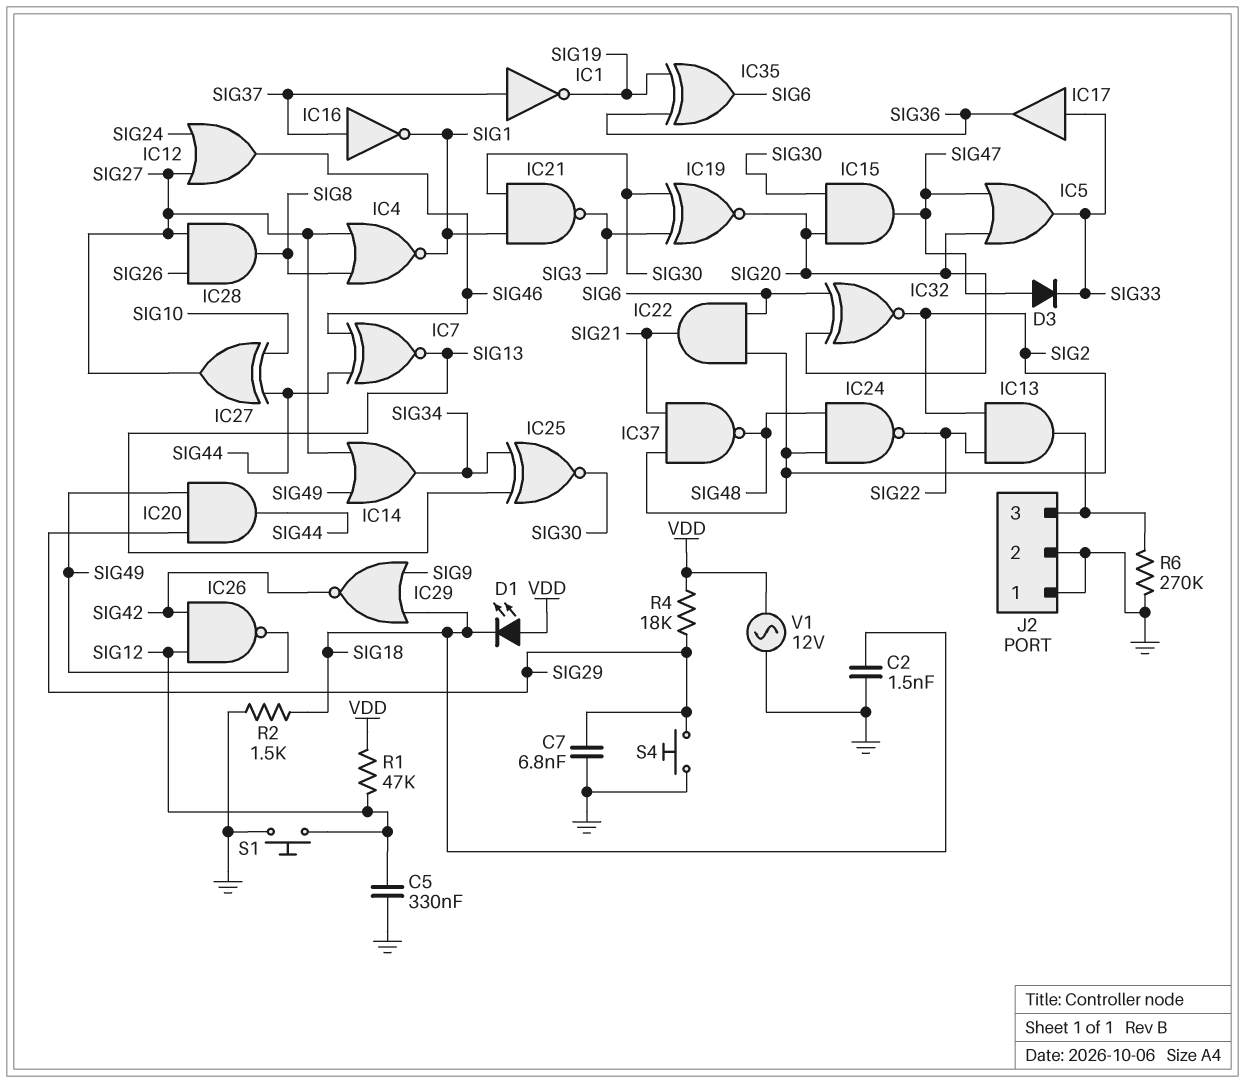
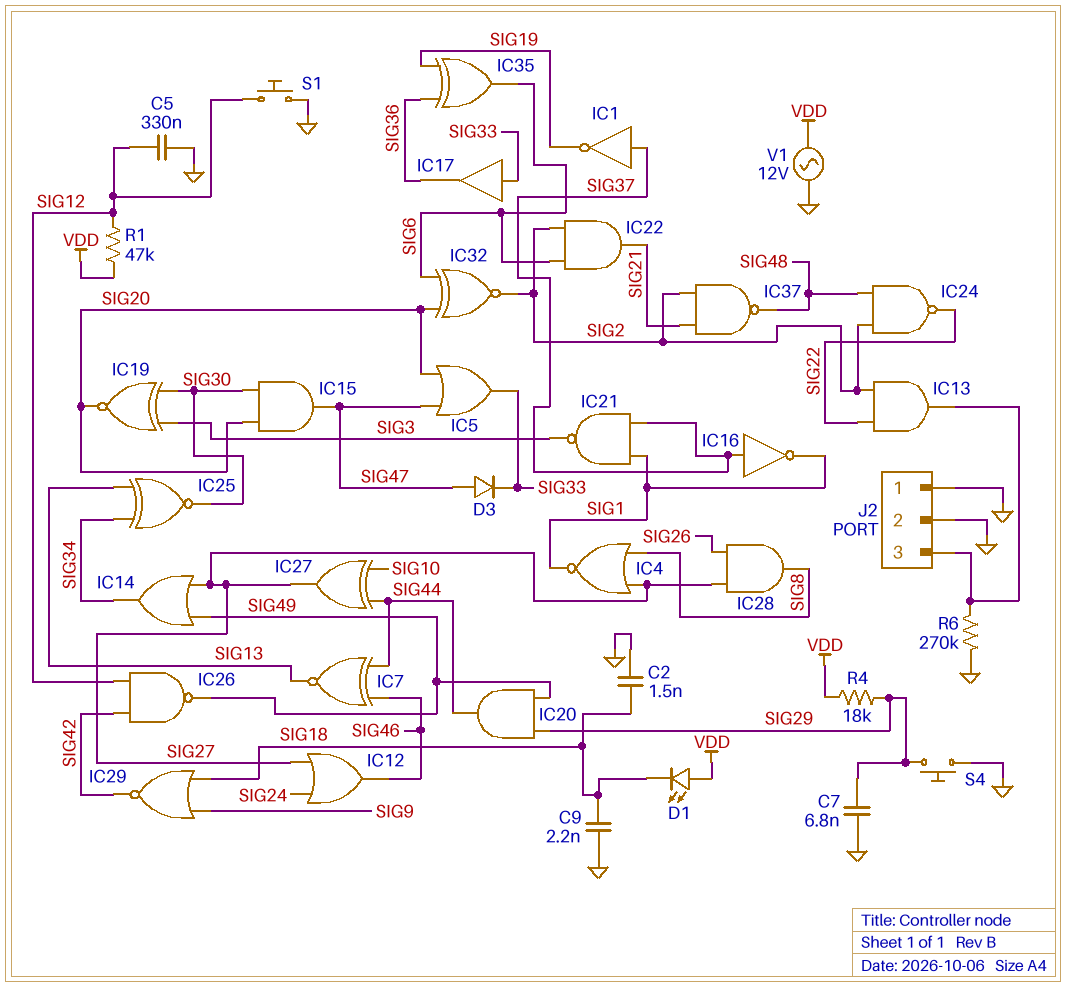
C9: none -> 2.2nF (GND, SIG18)
IC21: NAND (in SIG1, in SIG30, out SIG3) -> NAND (in SIG1, in SIG37, out SIG3)
R2: 1.5k (GND, SIG18) -> none

